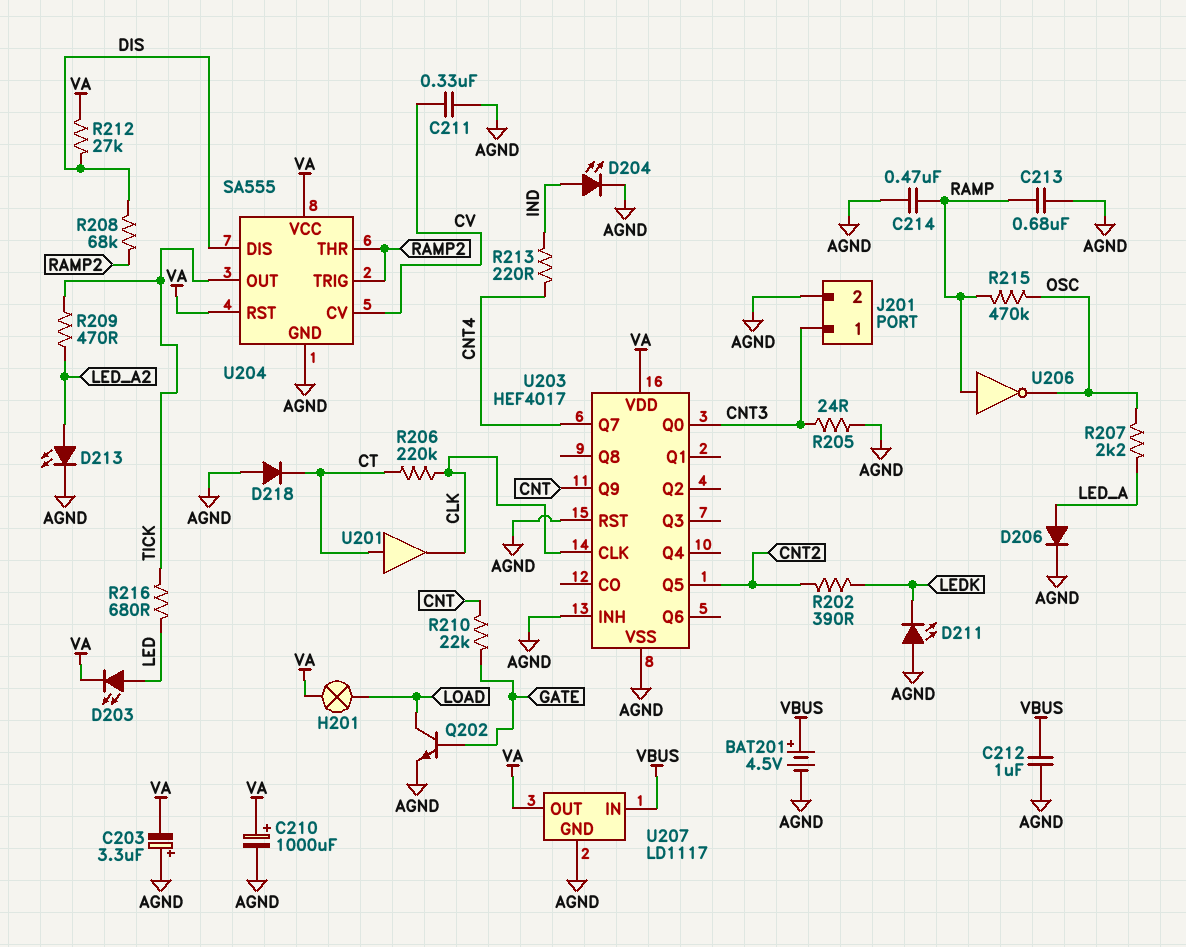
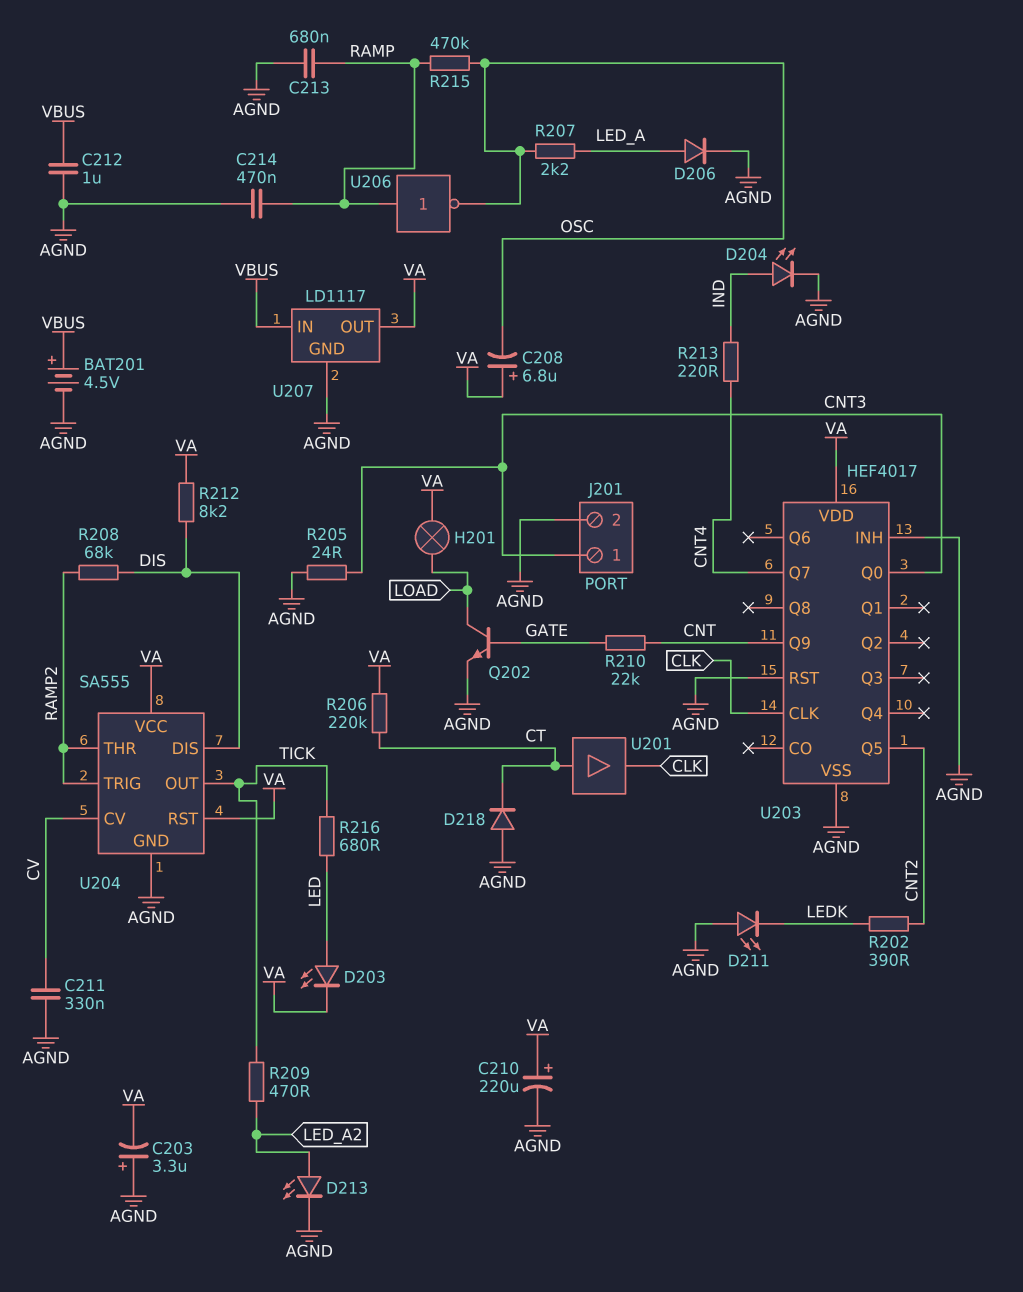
C208: none -> 6.8uF (plus VA, minus OSC)
C210: 1000uF (plus VA, minus AGND) -> 220uF (plus VA, minus AGND)
R206: 220k (CLK, CT) -> 220k (CT, VA)
R212: 27k (DIS, VA) -> 8.2k (DIS, VA)

